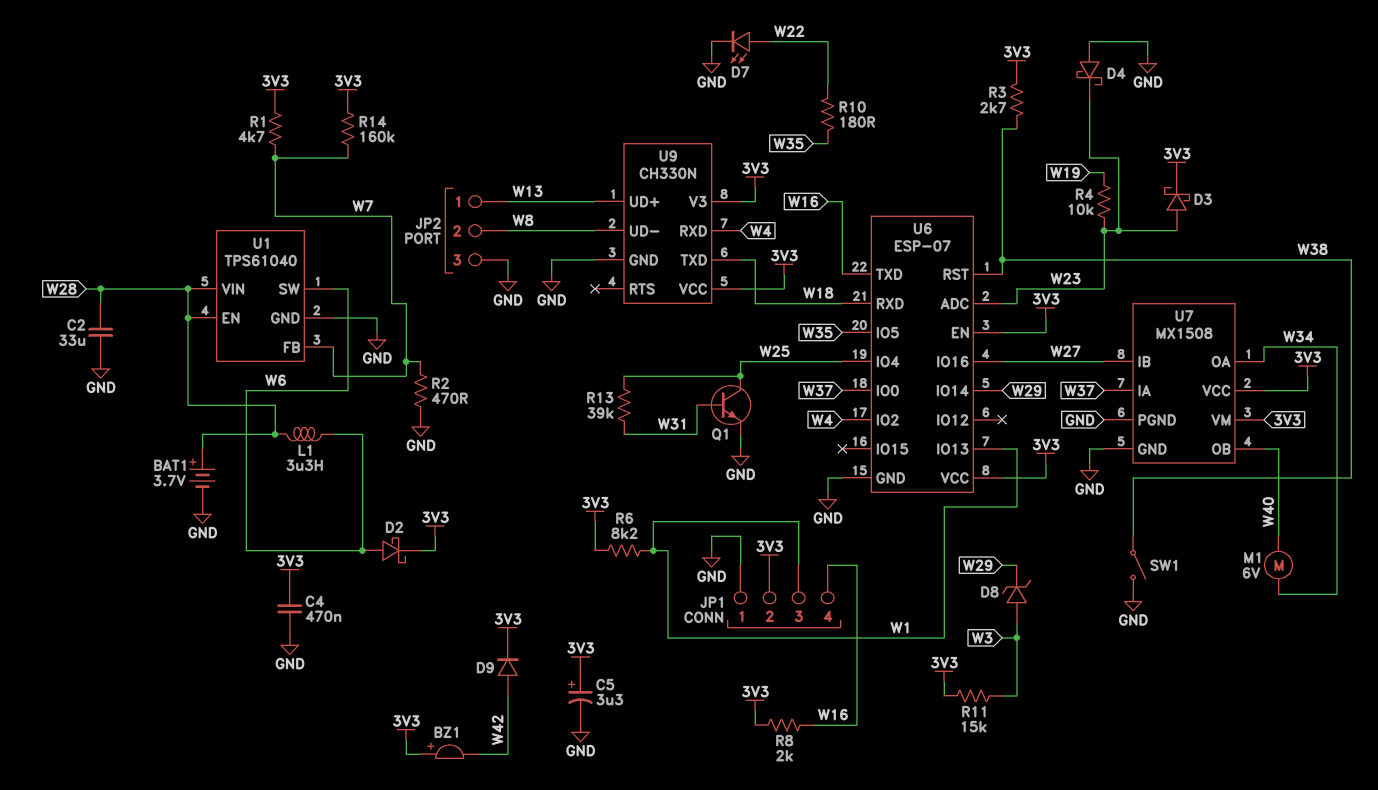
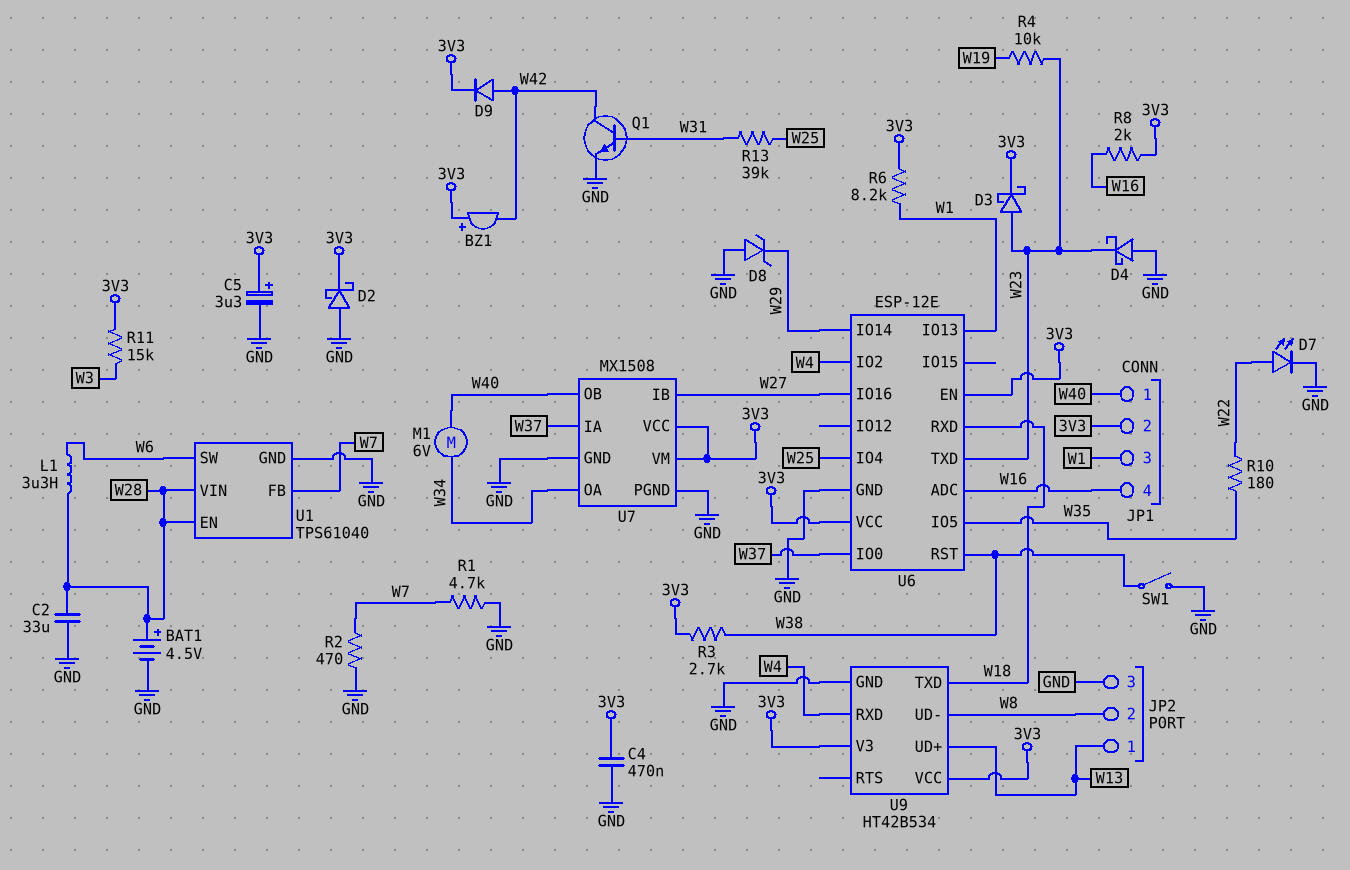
BAT1: 3.7V (plus W28, minus GND) -> 4.5V (plus W28, minus GND)
D2: schottky (A W6, K 3V3) -> schottky (A GND, K 3V3)
D8: zener (A W3, K W29) -> zener (A GND, K W29)
JP1 pin 1: GND -> W40
Q1: NPN (B W31, C W25, E GND) -> NPN (B W31, C W42, E GND)
R1: 4.7k (3V3, W7) -> 4.7k (GND, W7)
R14: 160k (3V3, W7) -> none
U6: ESP-07 -> ESP-12E
U6 pin ADC: W23 -> W16
U6 pin TXD: W16 -> W23
U9: CH330N -> HT42B534

